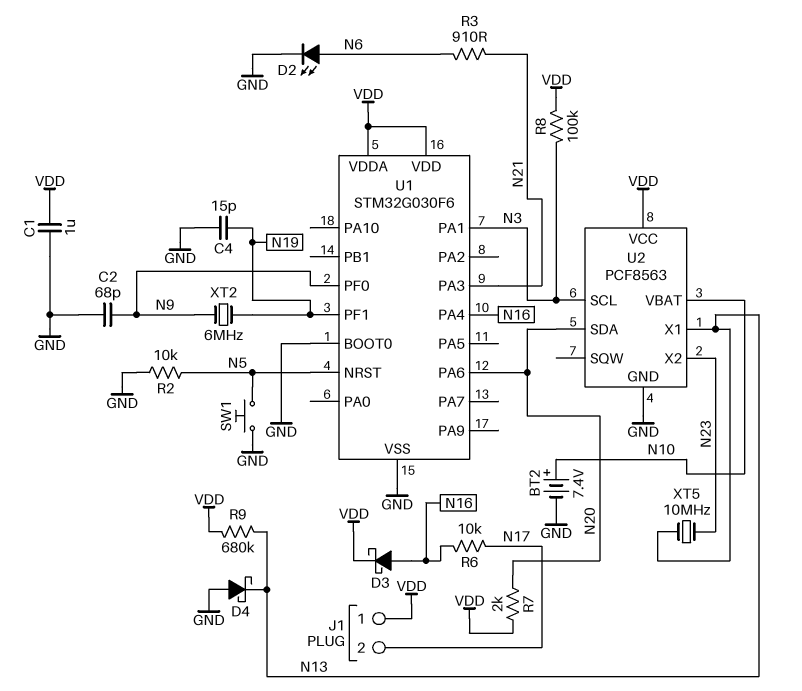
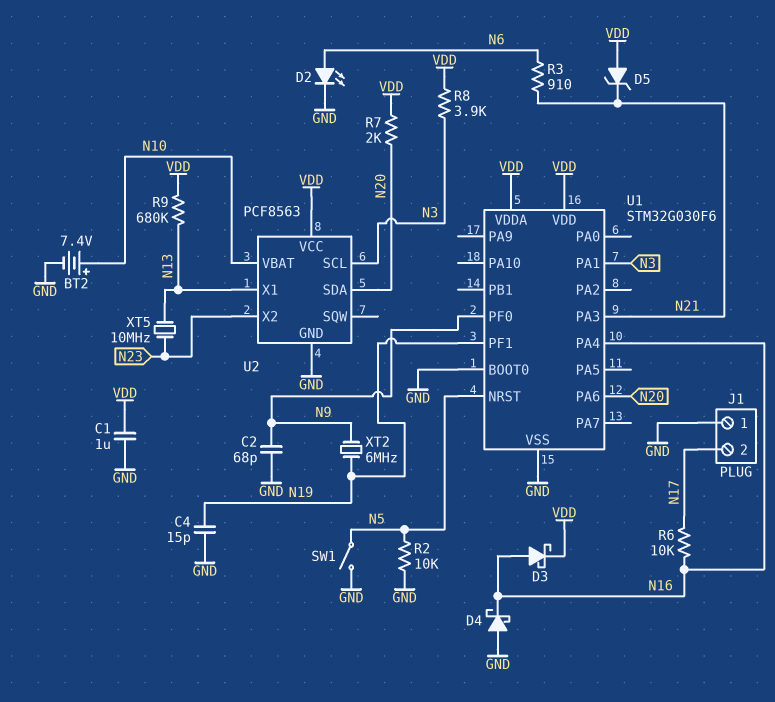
D4: schottky (A GND, K N13) -> schottky (A GND, K N16)
D5: none -> zener (A VDD, K N21)
J1 pin 1: VDD -> GND
R8: 100k (N3, VDD) -> 3.9k (N3, VDD)
SW1: button (GND, N5) -> switch (GND, N5)

